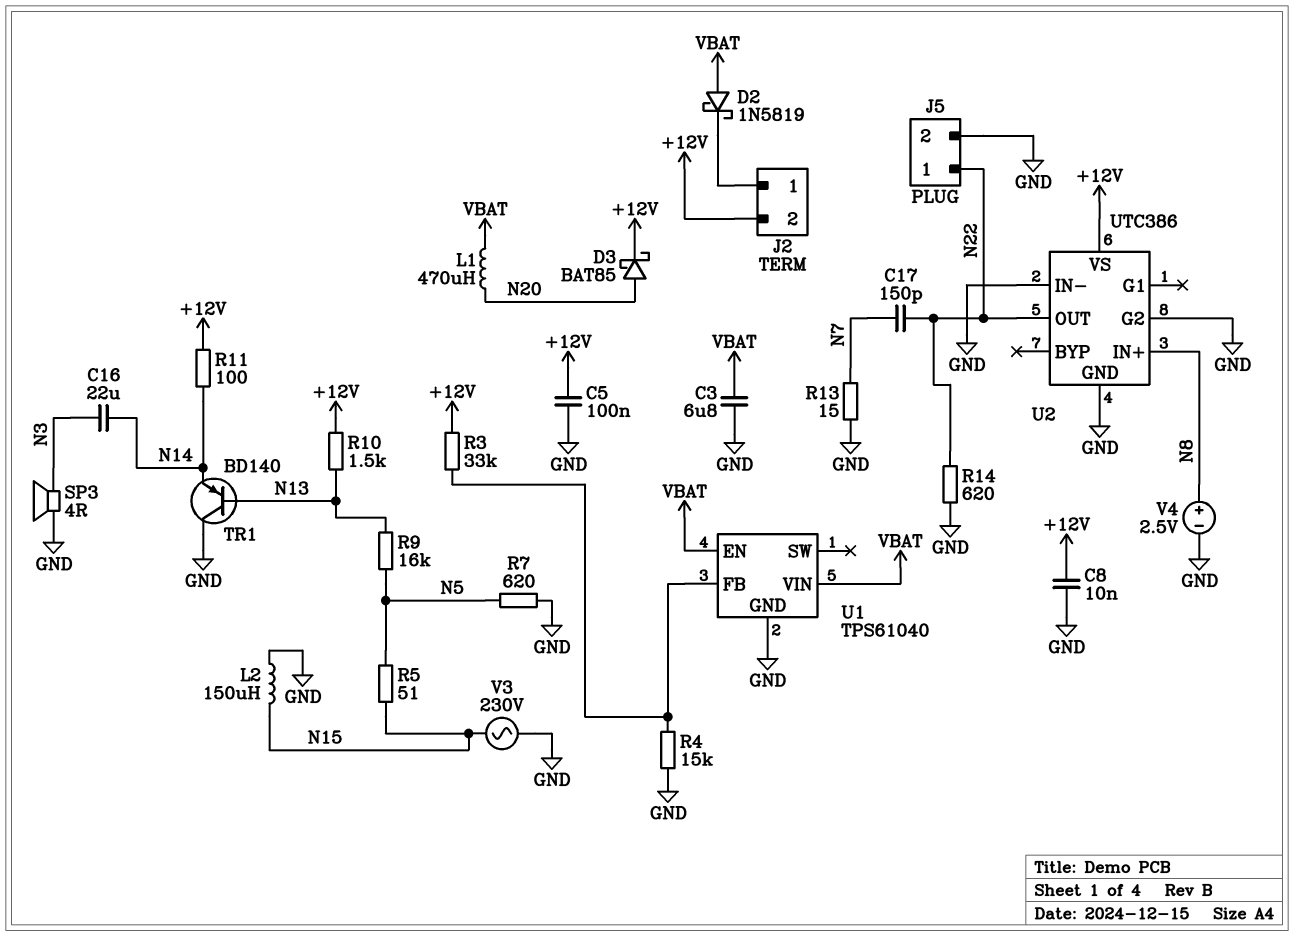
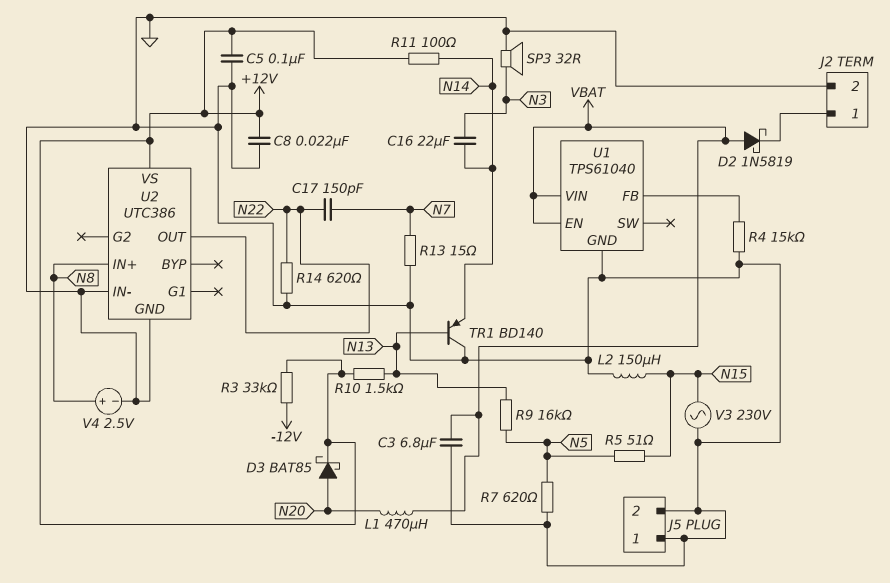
C8: 10nF (+12V, GND) -> 22nF (+12V, GND)
J2 pin 2: +12V -> GND
J5 pin 1: N22 -> GND
R3: 33k (+12V, U1/FB) -> 33k (+12V, -12V)
SP3: speaker 4R (GND, N3) -> speaker 32R (GND, N3)
U2 pin G2: GND -> none

